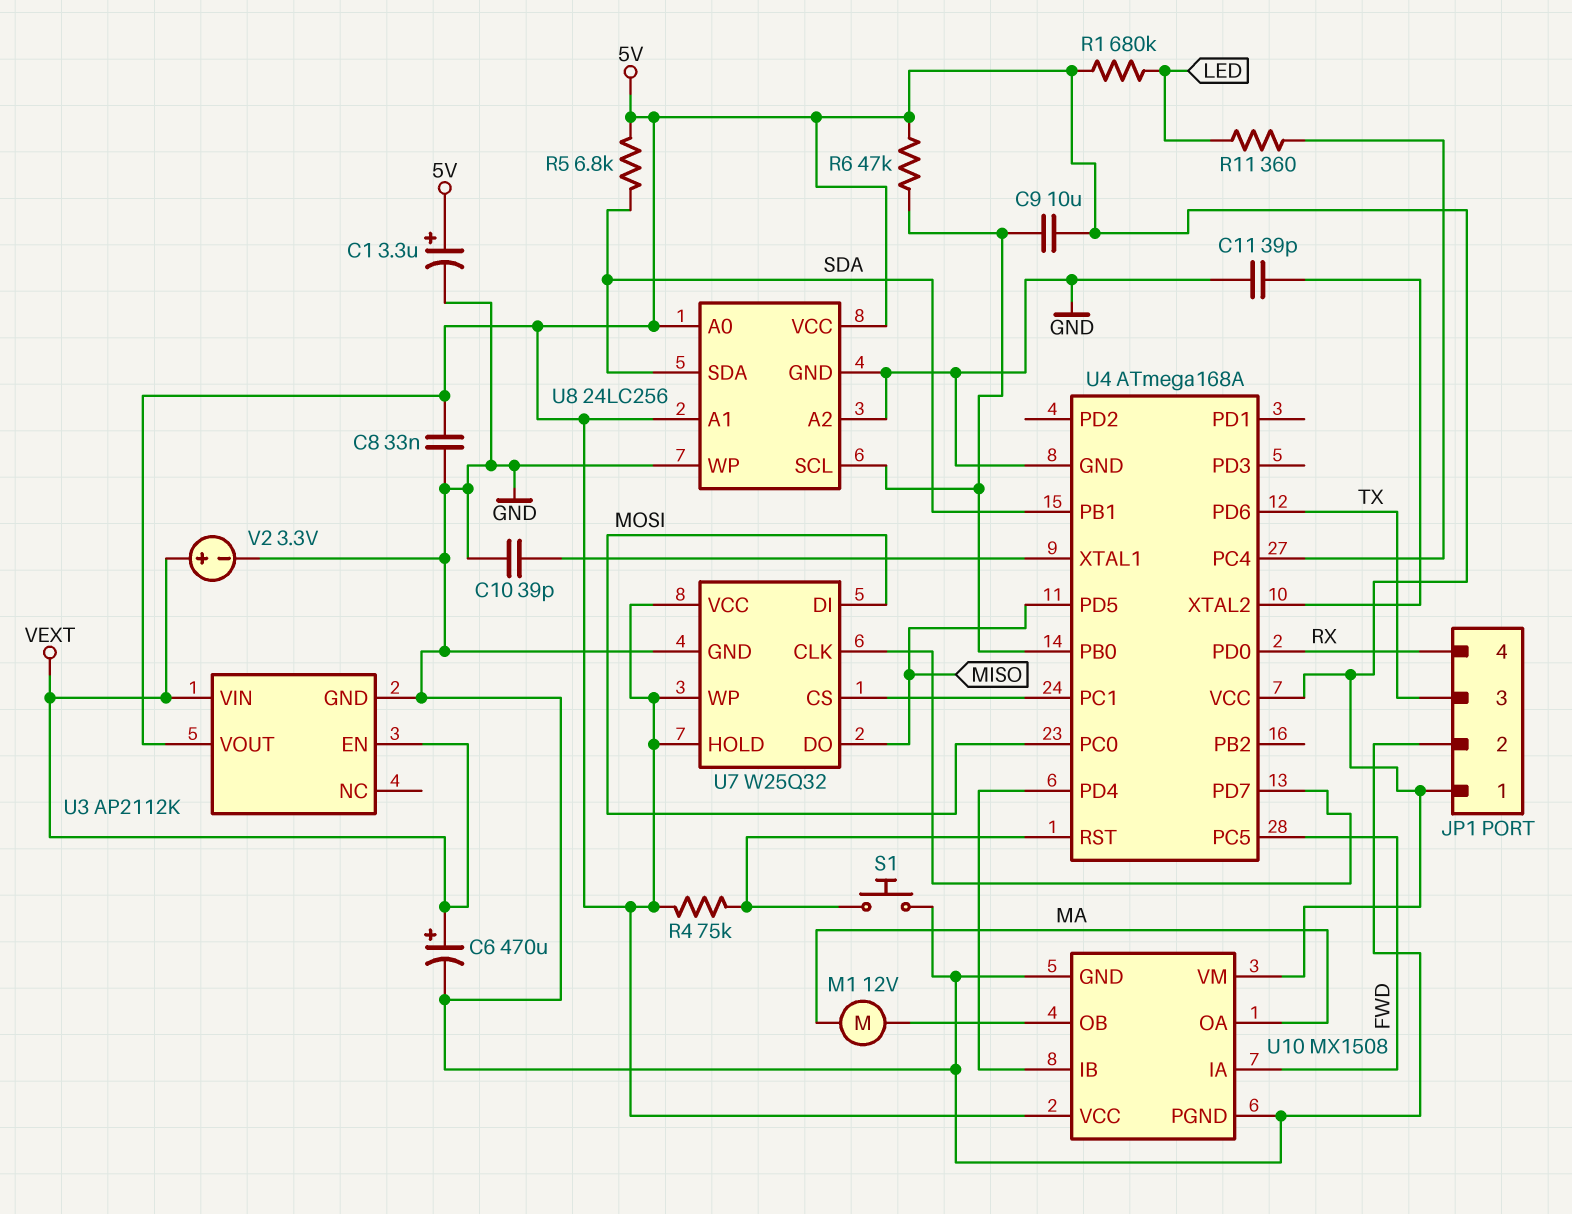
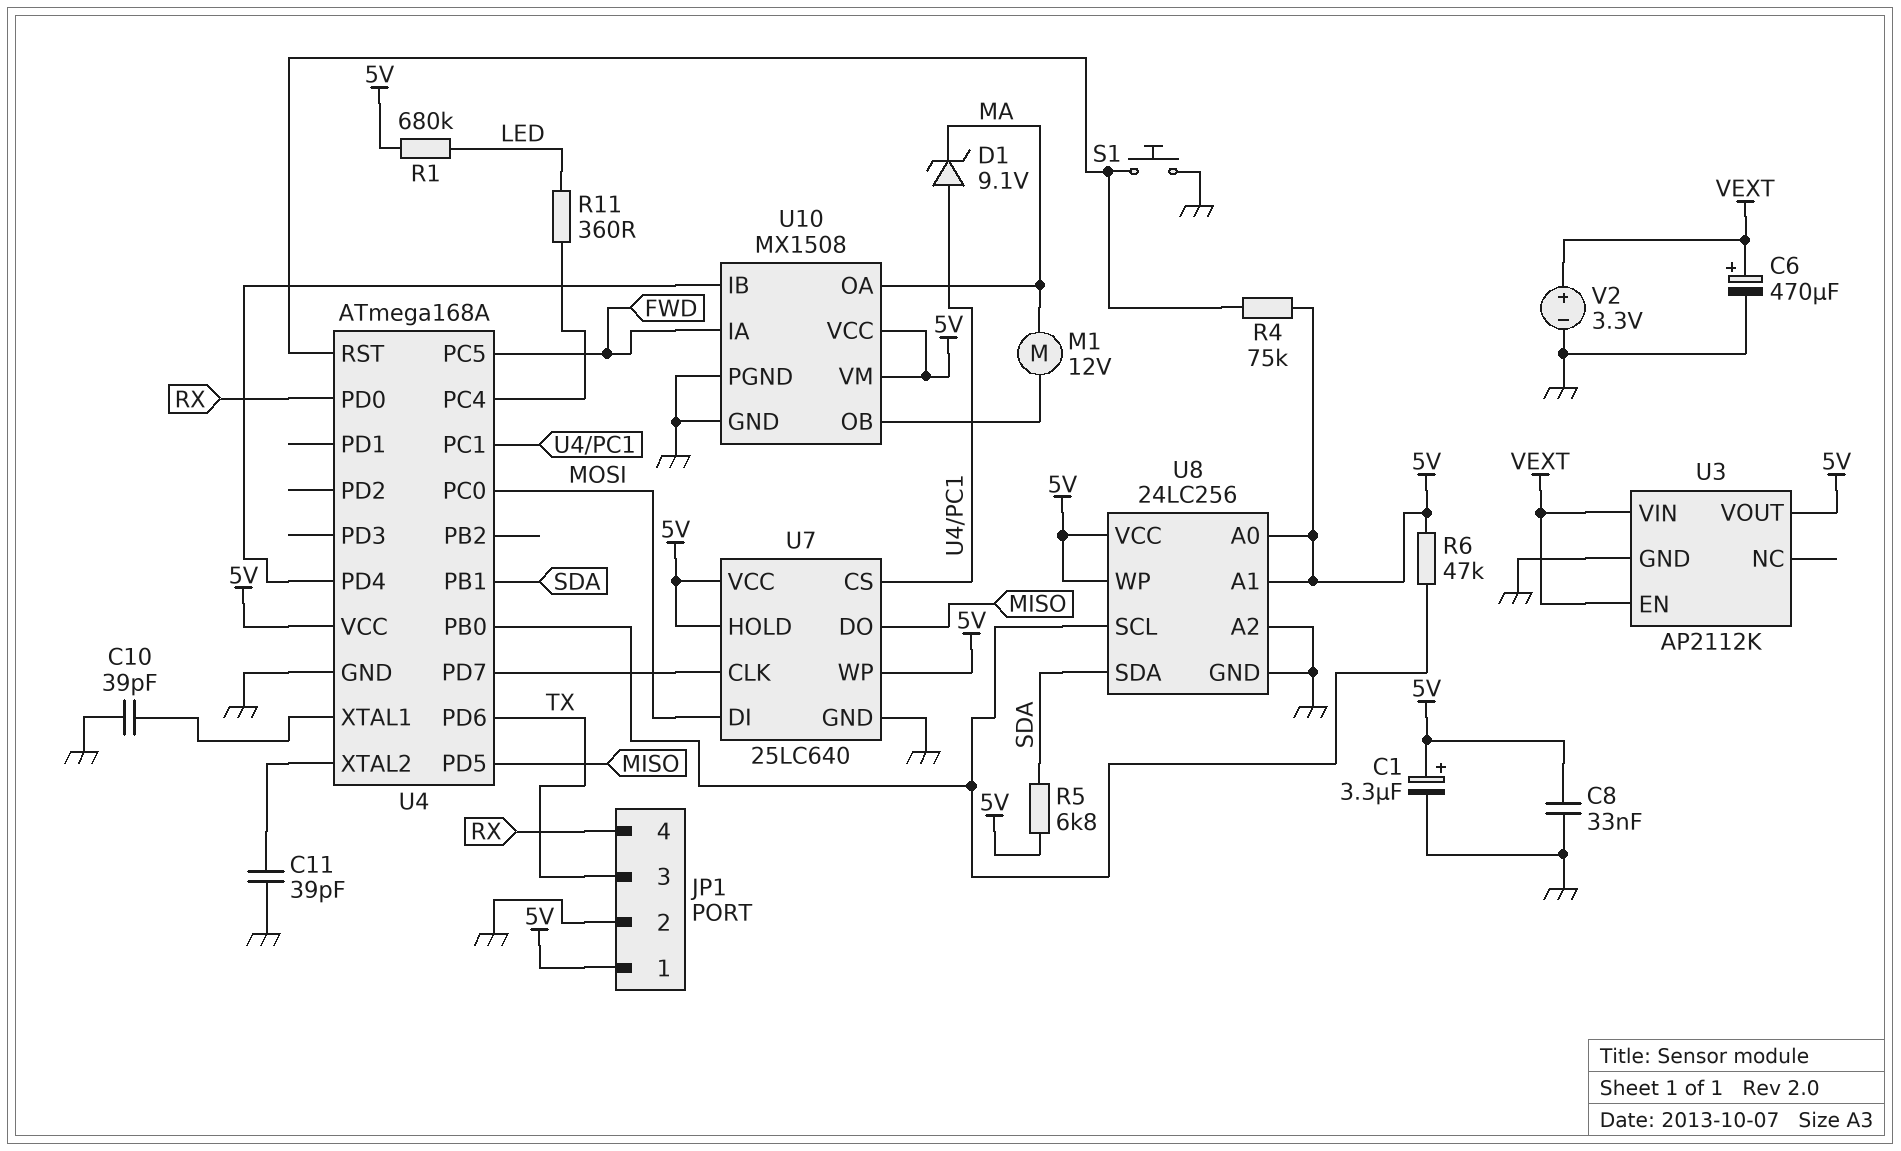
C9: 10uF (5V, U4/PB0) -> none
D1: none -> zener 9.1V (A U4/PC1, K MA)
U7: W25Q32 -> 25LC640
U8 pin WP: GND -> 5V

